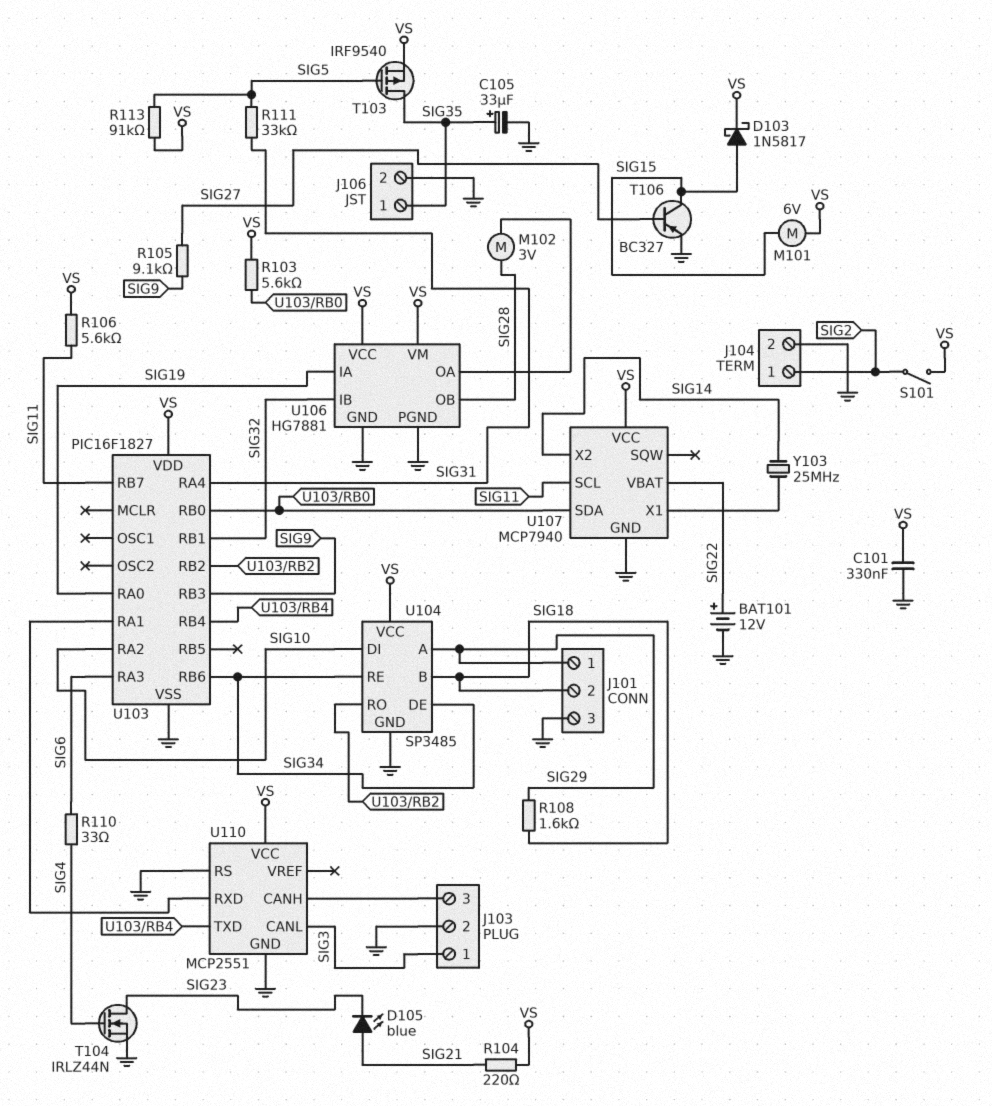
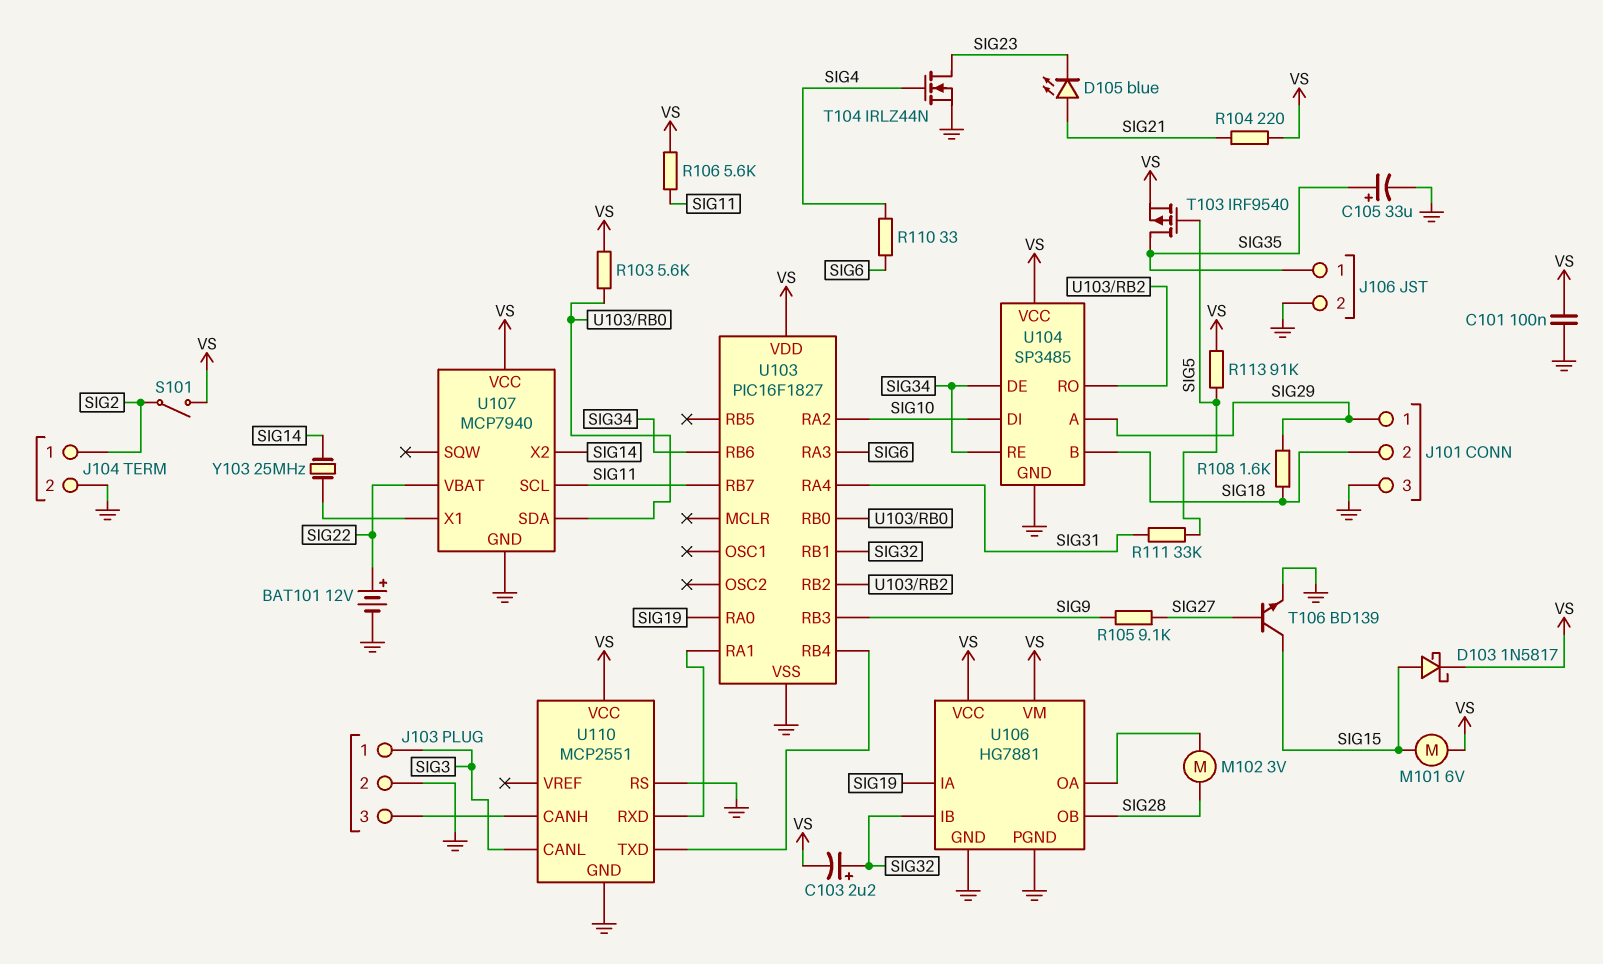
C101: 330nF (GND, VS) -> 100nF (GND, VS)
C103: none -> 2.2uF (plus SIG32, minus VS)
T106: PNP BC327 (B SIG27, C SIG15, E GND) -> NPN BD139 (B SIG27, C SIG15, E GND)

